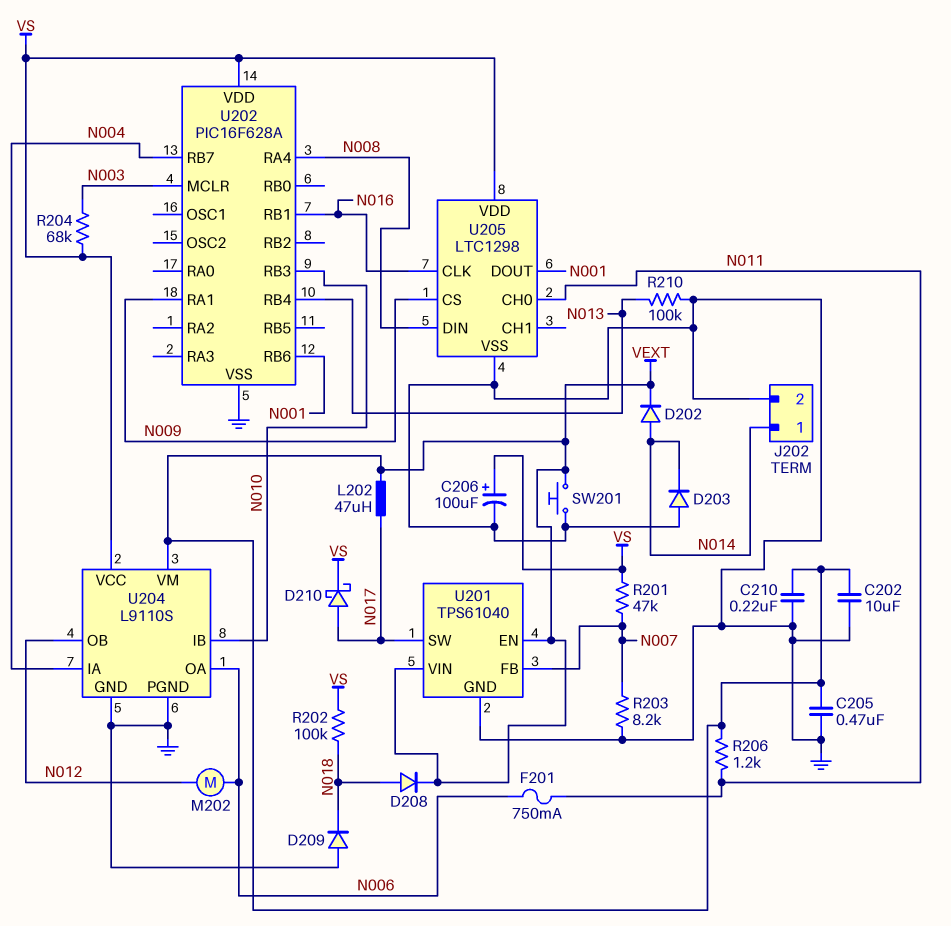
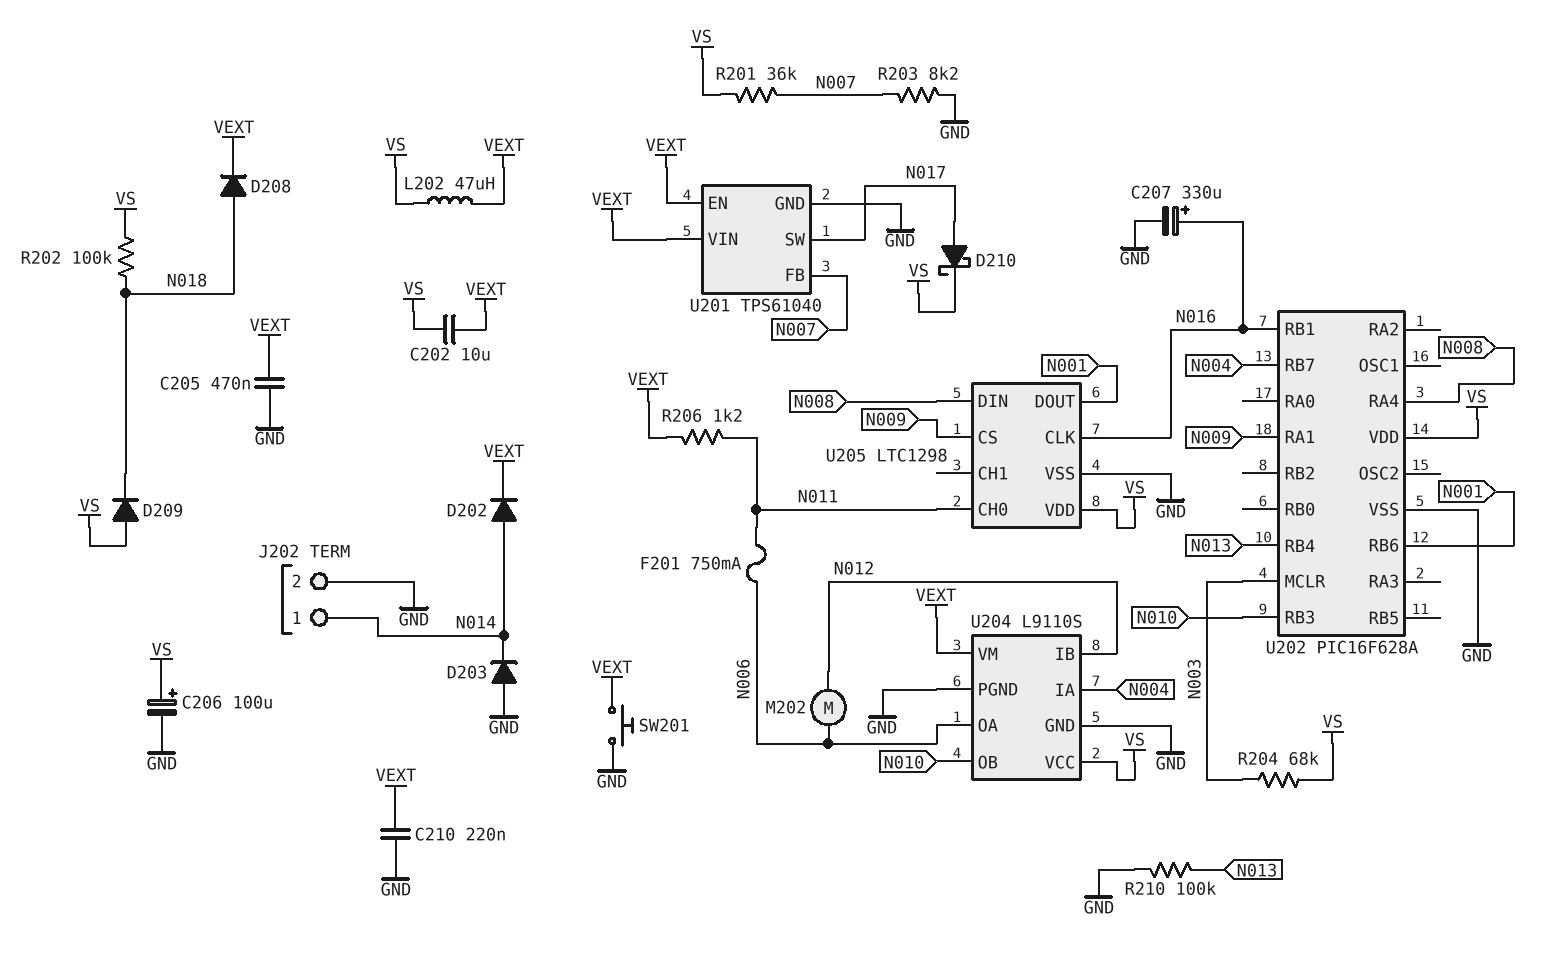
C202: 10uF (GND, VEXT) -> 10uF (VEXT, VS)
C207: none -> 330uF (plus N016, minus GND)
D209: diode (A GND, K N018) -> diode (A VS, K N018)
L202: 47uH (N017, VEXT) -> 47uH (VEXT, VS)
R201: 47k (N007, VS) -> 36k (N007, VS)
U204 pin IB: N010 -> N012
U204 pin OB: N012 -> N010

